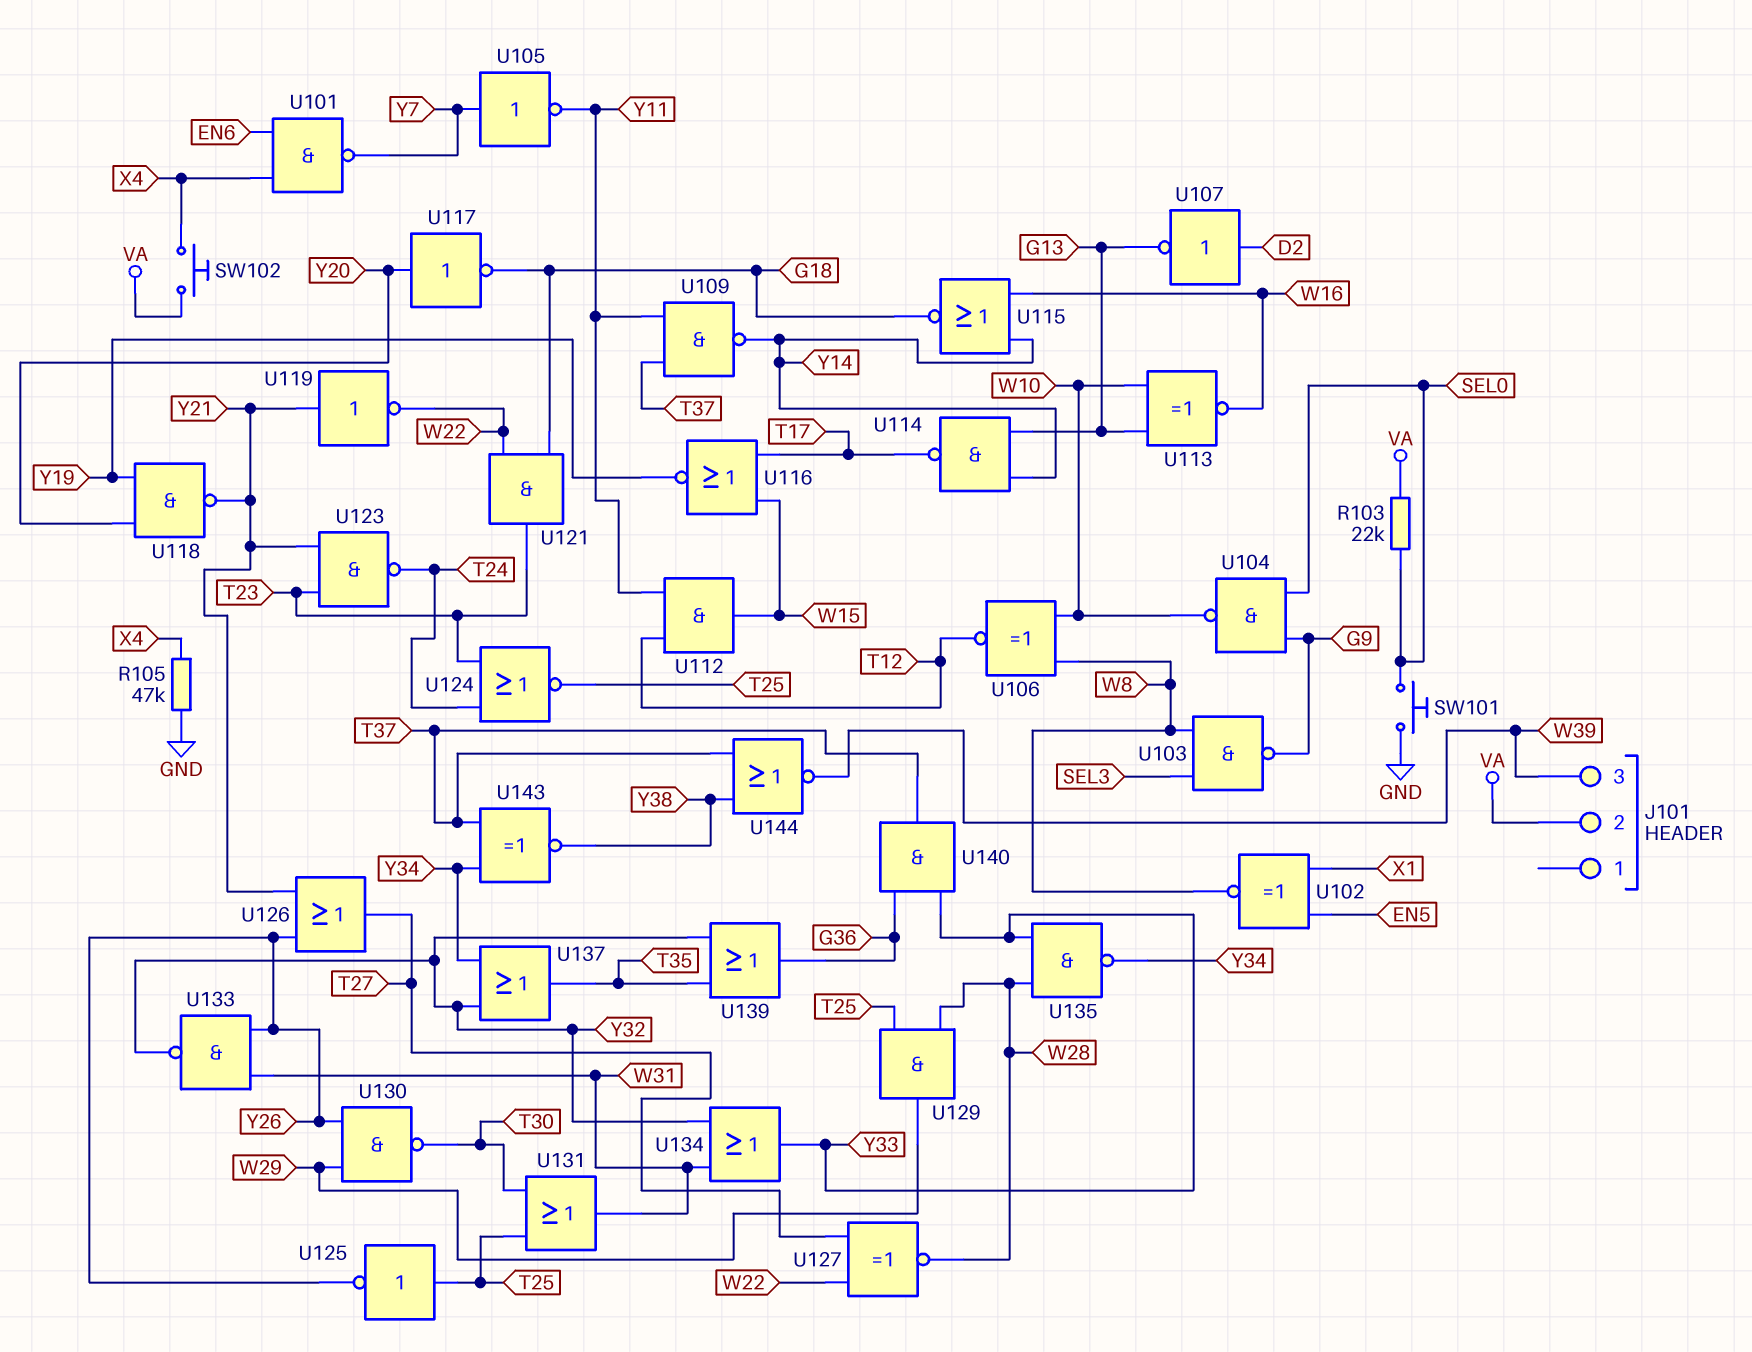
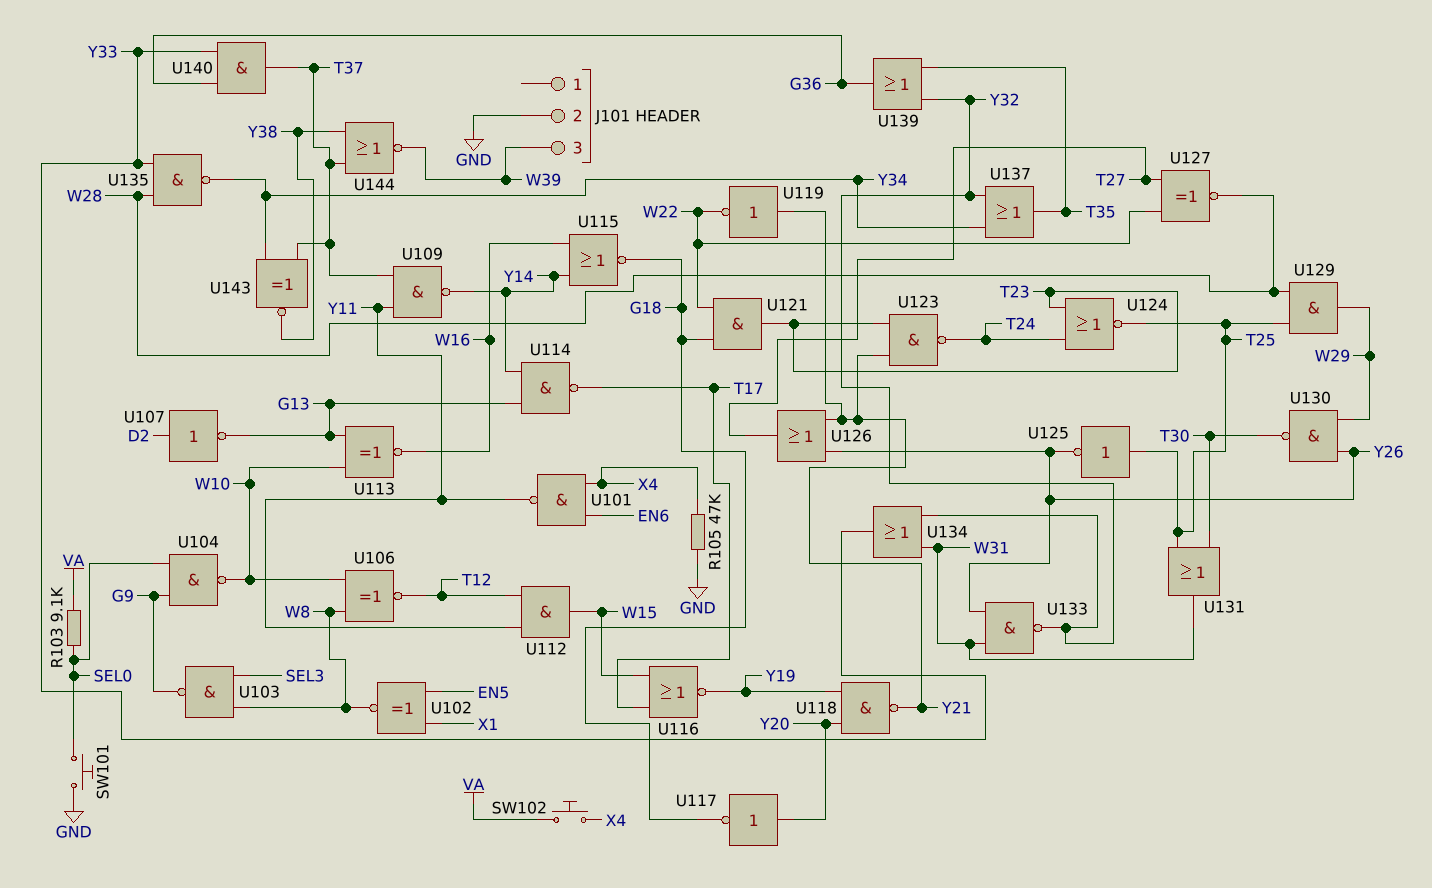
J101 pin 2: VA -> GND
R103: 22k (SEL0, VA) -> 9.1k (SEL0, VA)
U101: NAND (in EN6, in X4, out Y7) -> NAND (in EN6, in X4, out Y11)
U105: NOT (in Y7, out Y11) -> none

